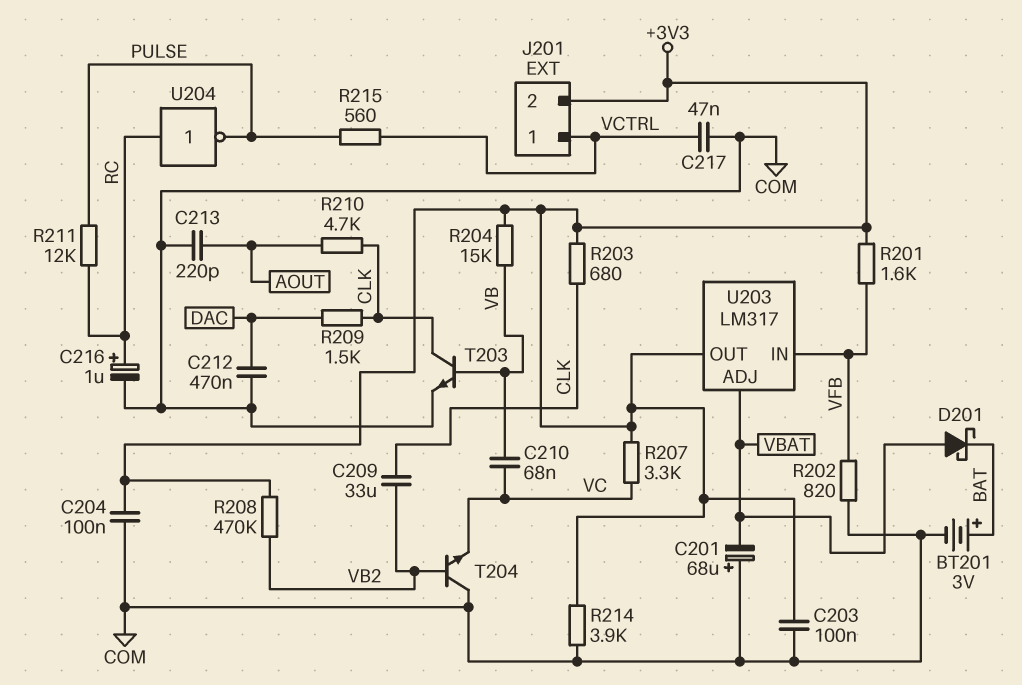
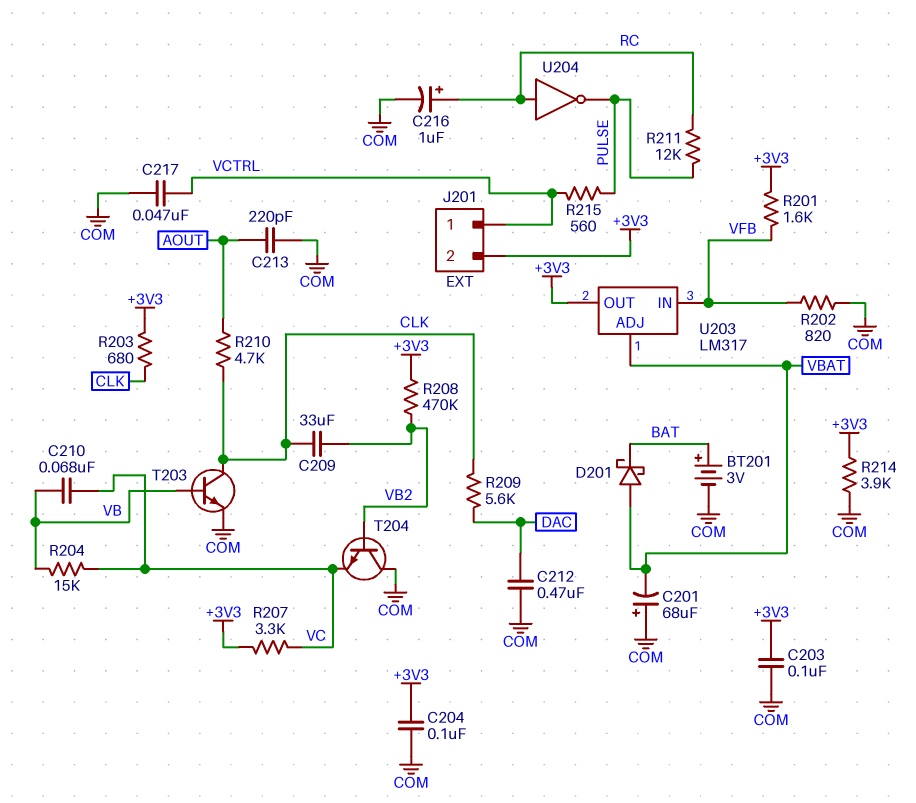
R204: 15k (+3V3, VB) -> 15k (VB, VC)
R209: 1.5k (CLK, DAC) -> 5.6k (CLK, DAC)

